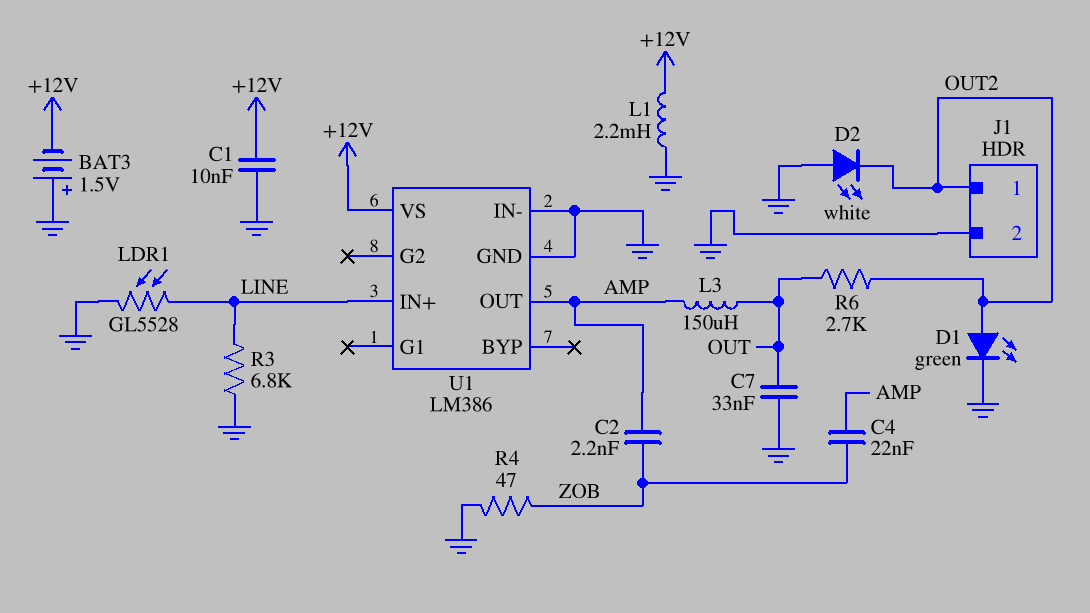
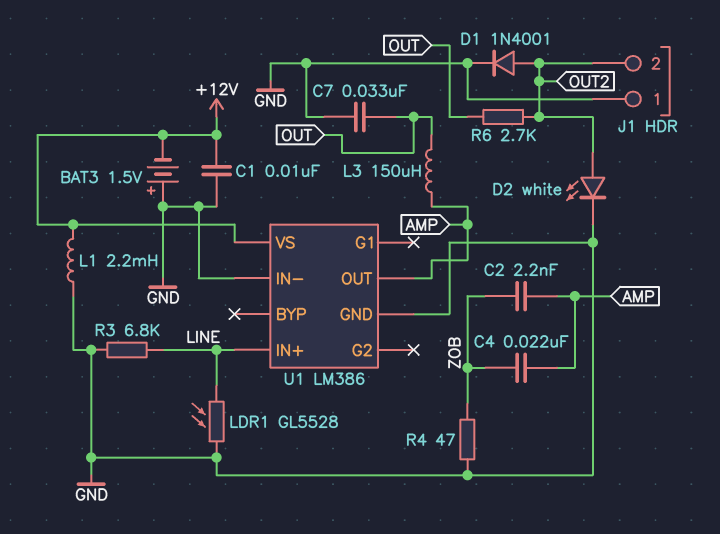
D1: LED green (A OUT2, K GND) -> diode 1N4001 (A OUT2, K GND)
D2: LED white (A GND, K OUT2) -> LED white (A OUT2, K GND)
J1 pin 1: OUT2 -> GND
J1 pin 2: GND -> OUT2

